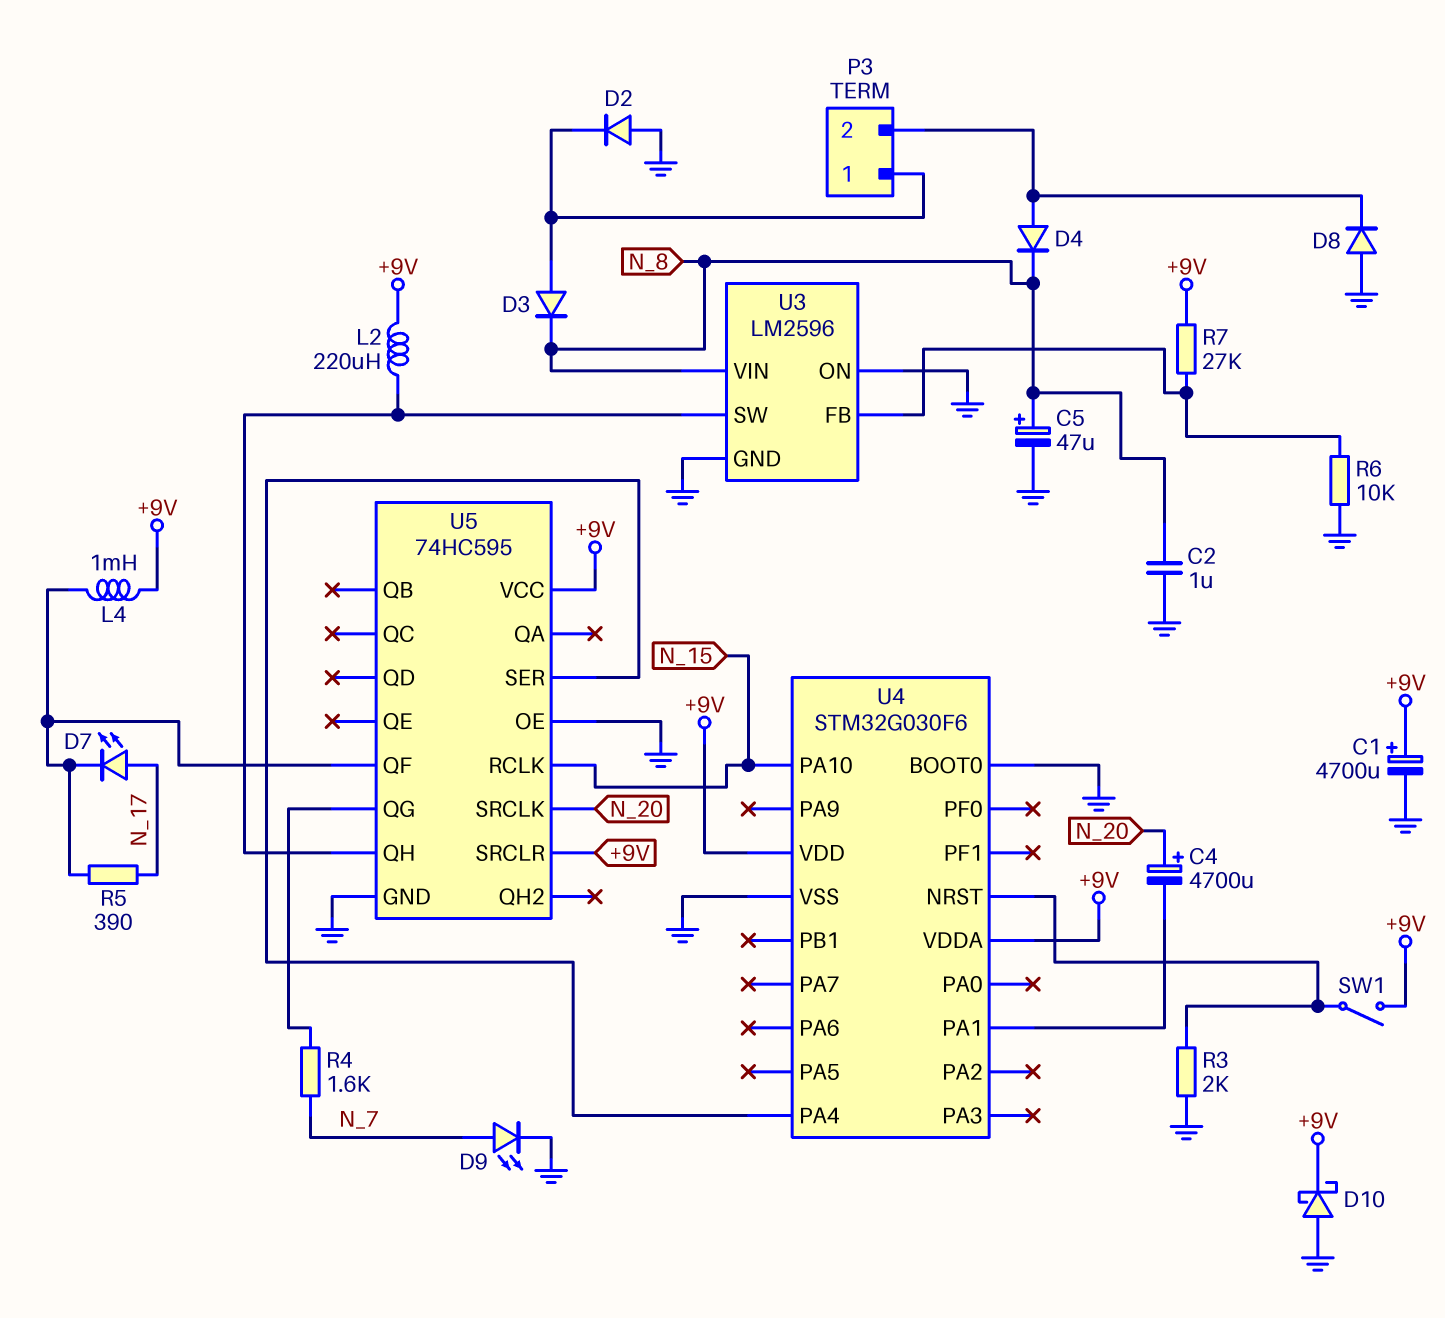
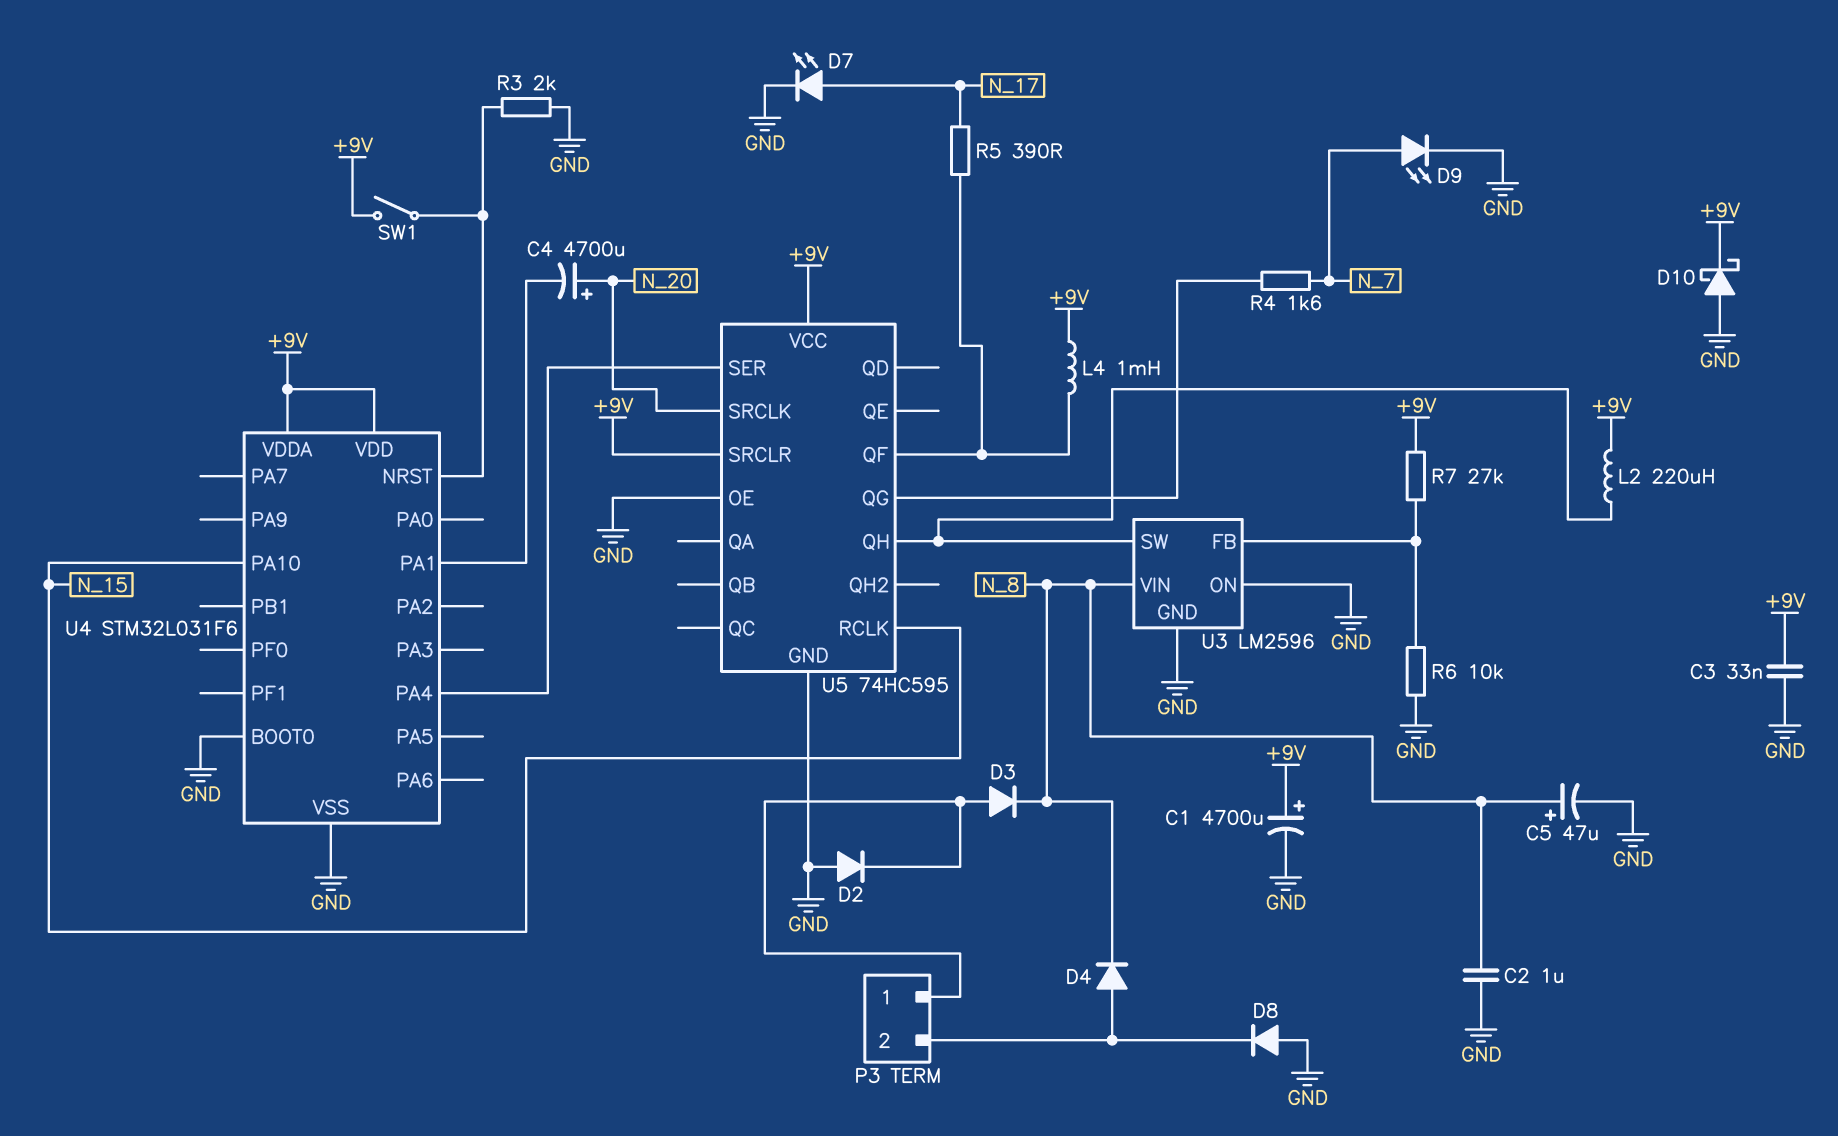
C3: none -> 33nF (+9V, GND)
D7: LED (A N_17, K U5/QF) -> LED (A N_17, K GND)
U4: STM32G030F6 -> STM32L031F6

